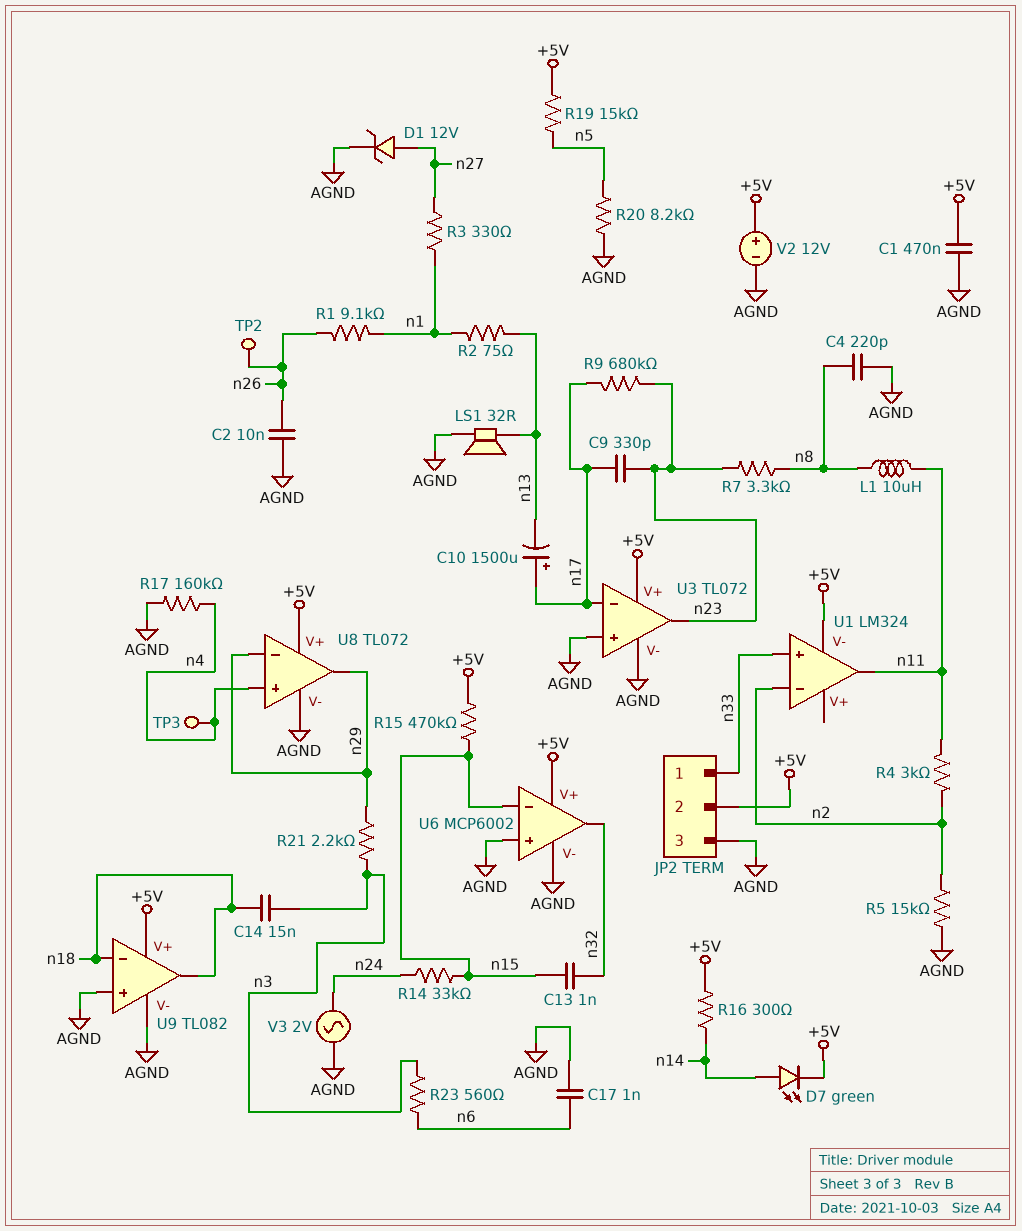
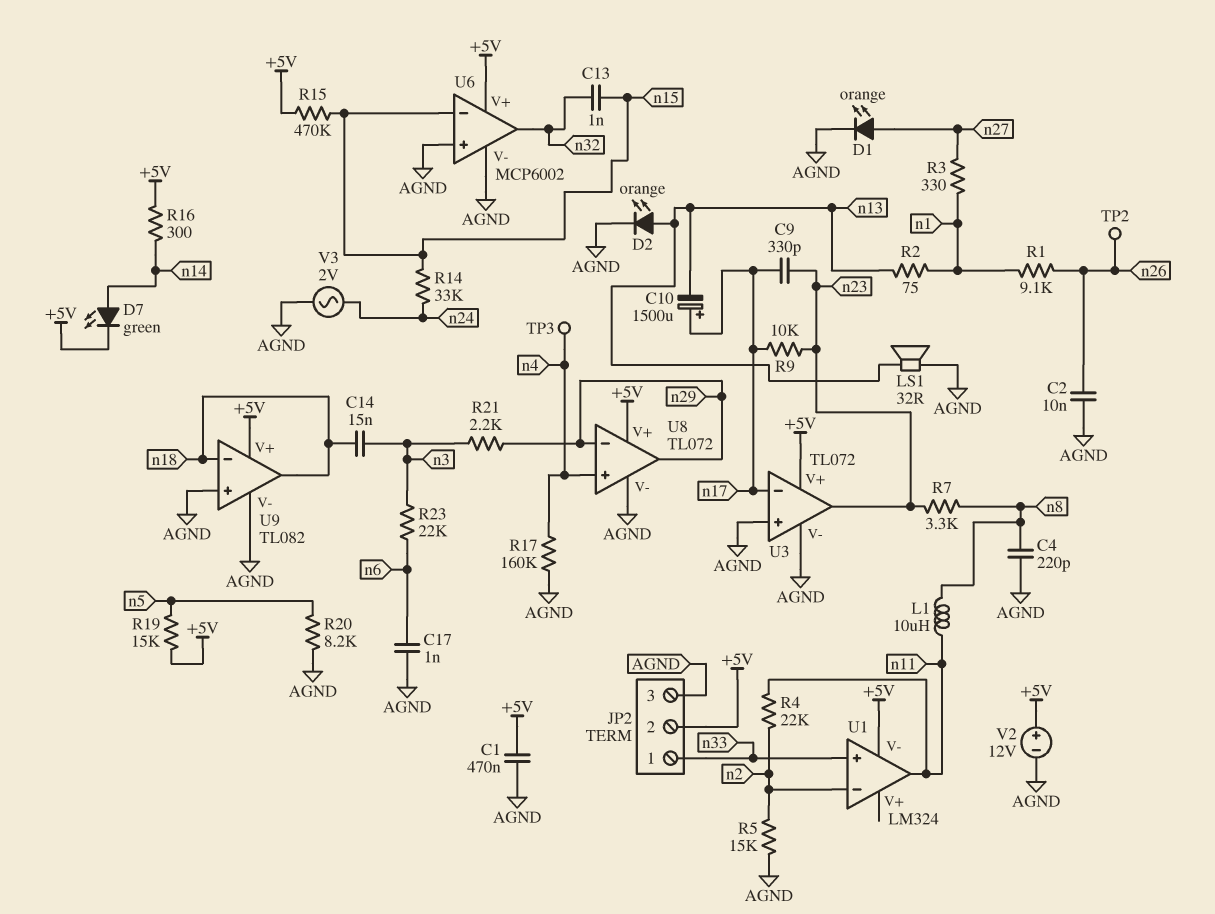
D1: zener 12V (A n27, K AGND) -> LED orange (A n27, K AGND)
D2: none -> LED orange (A n13, K AGND)
R4: 3k (n2, n11) -> 22k (n2, n11)
R9: 680k (n17, n23) -> 10k (n17, n23)
R23: 560 (n3, n6) -> 22k (n3, n6)

